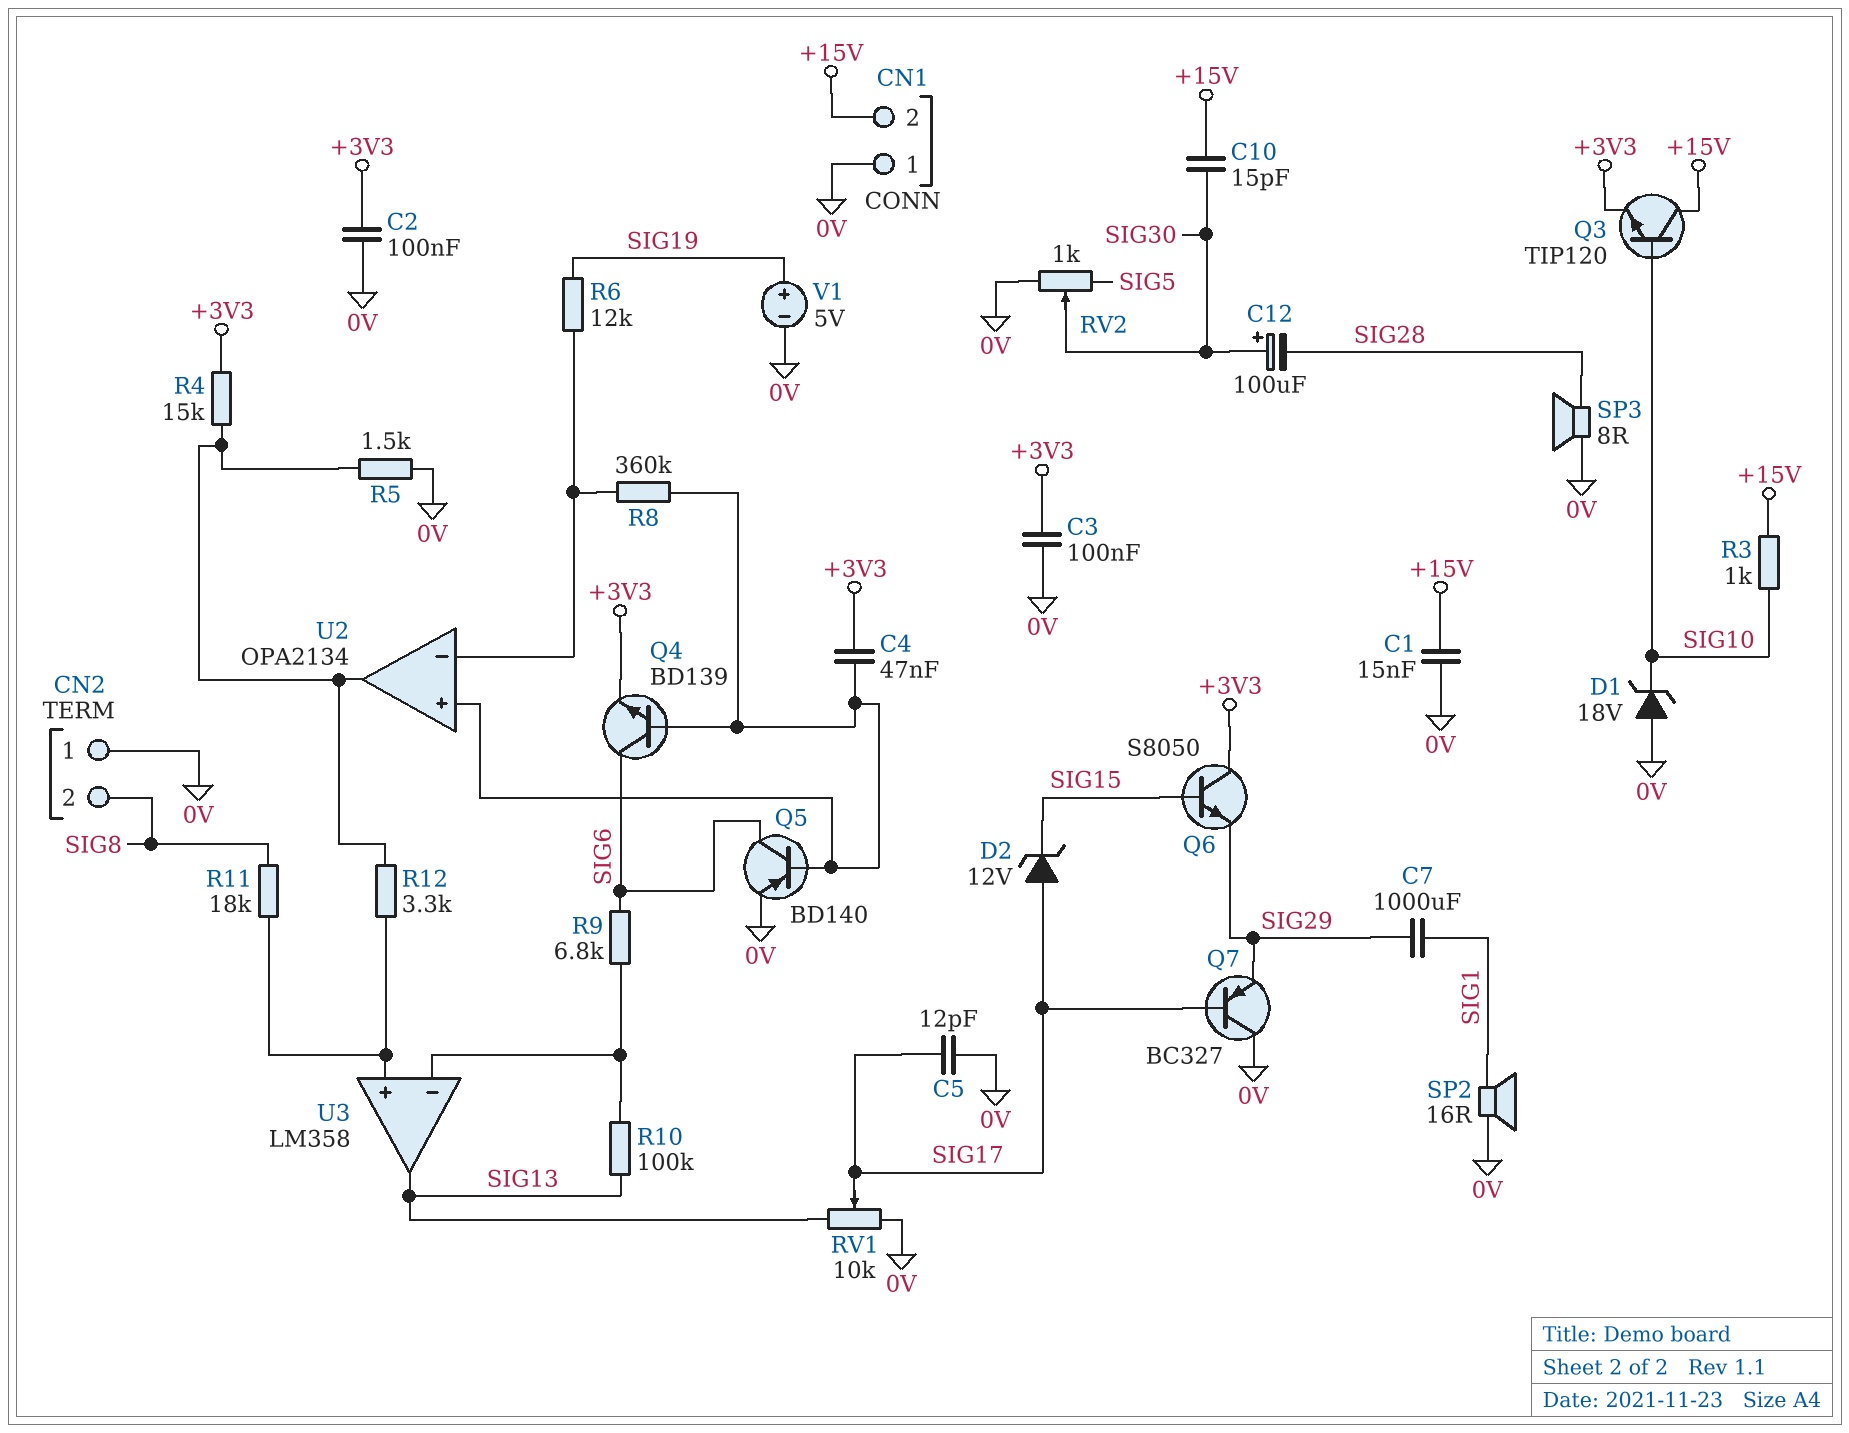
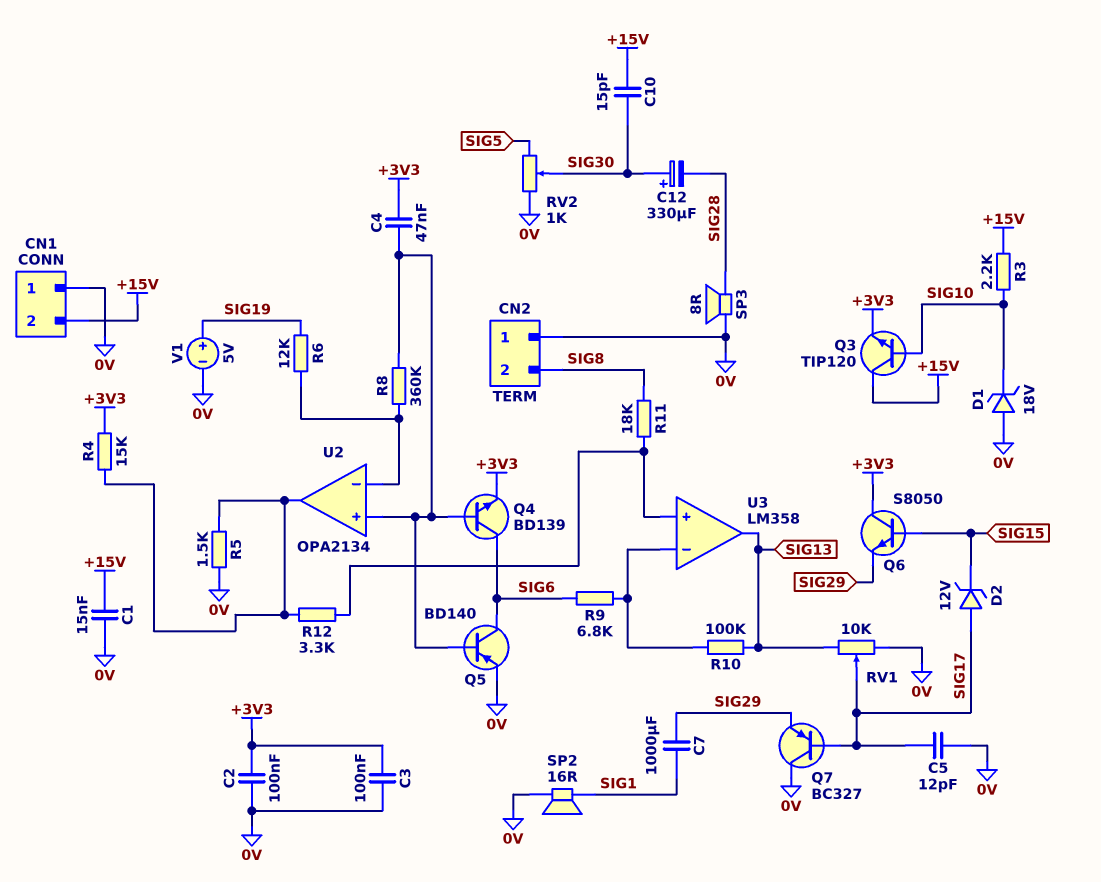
C12: 100uF (plus SIG30, minus SIG28) -> 330uF (plus SIG30, minus SIG28)
R3: 1k (+15V, SIG10) -> 2.2k (+15V, SIG10)

